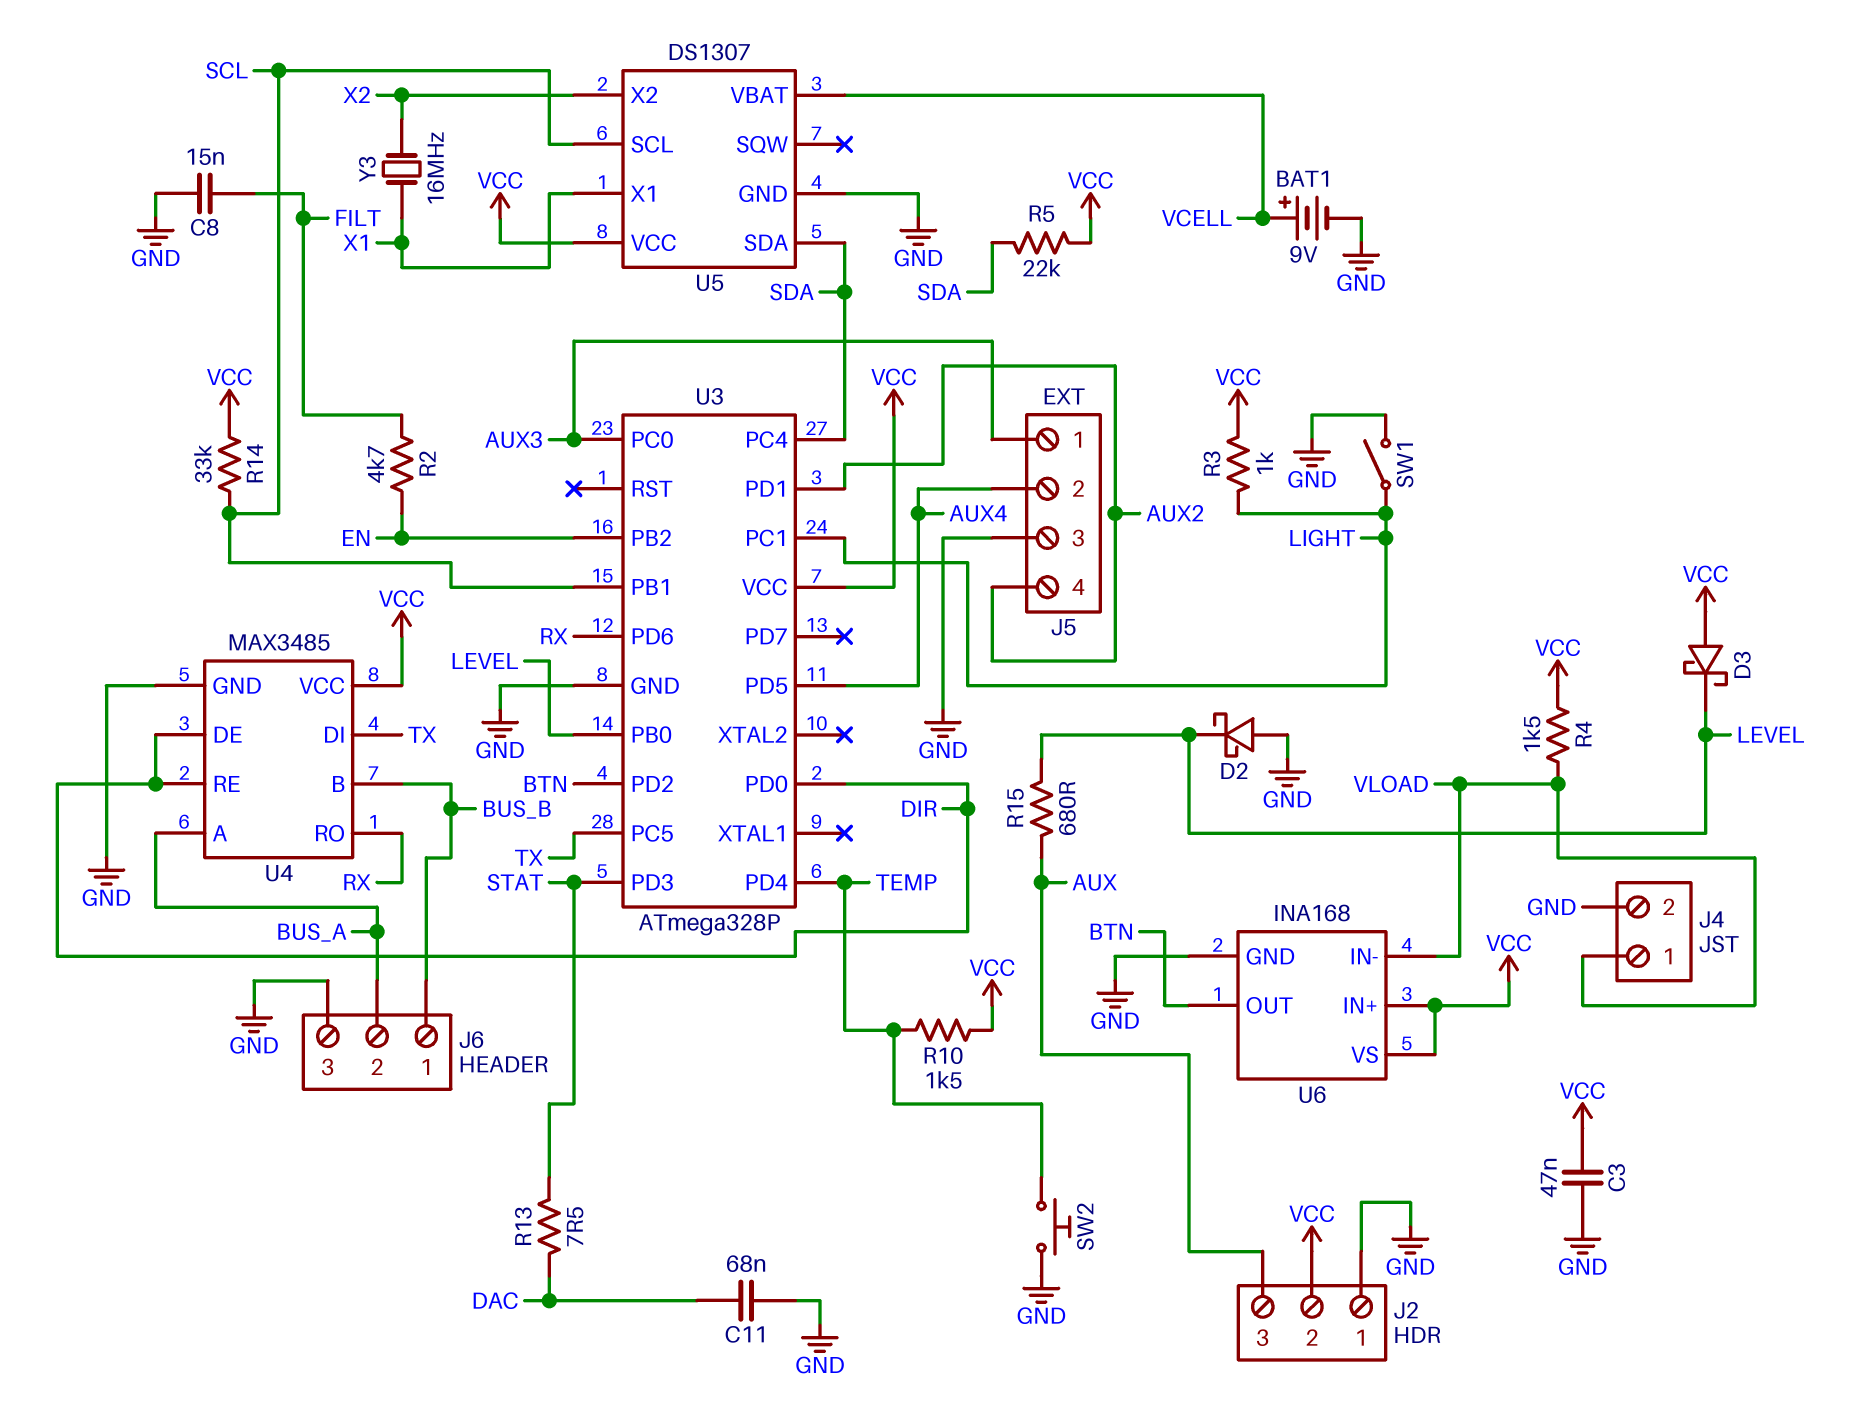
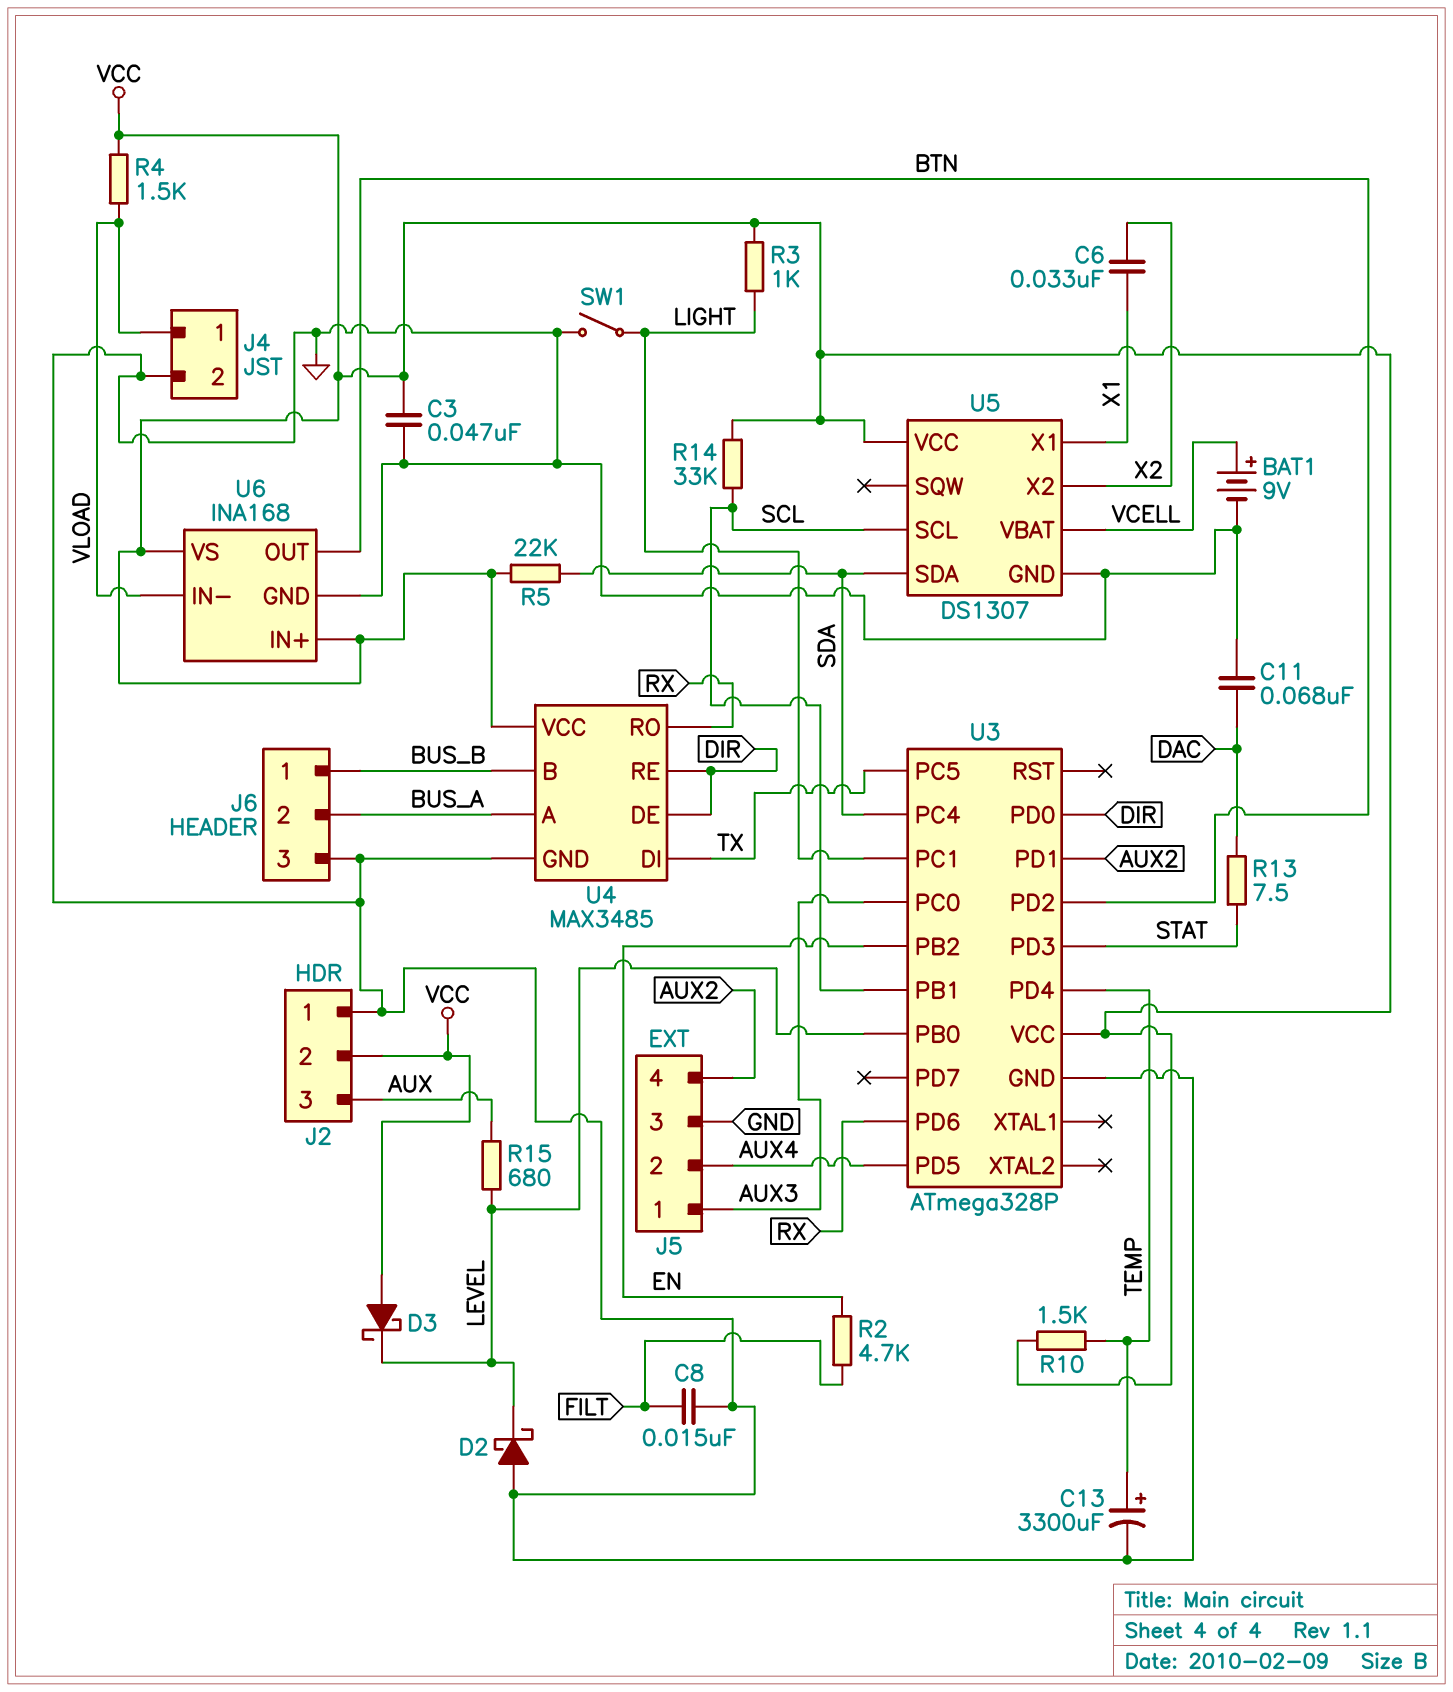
C6: none -> 33nF (X1, X2)
C13: none -> 3300uF (plus TEMP, minus GND)
SW2: button (GND, TEMP) -> none
Y3: 16MHz (X1, X2) -> none

